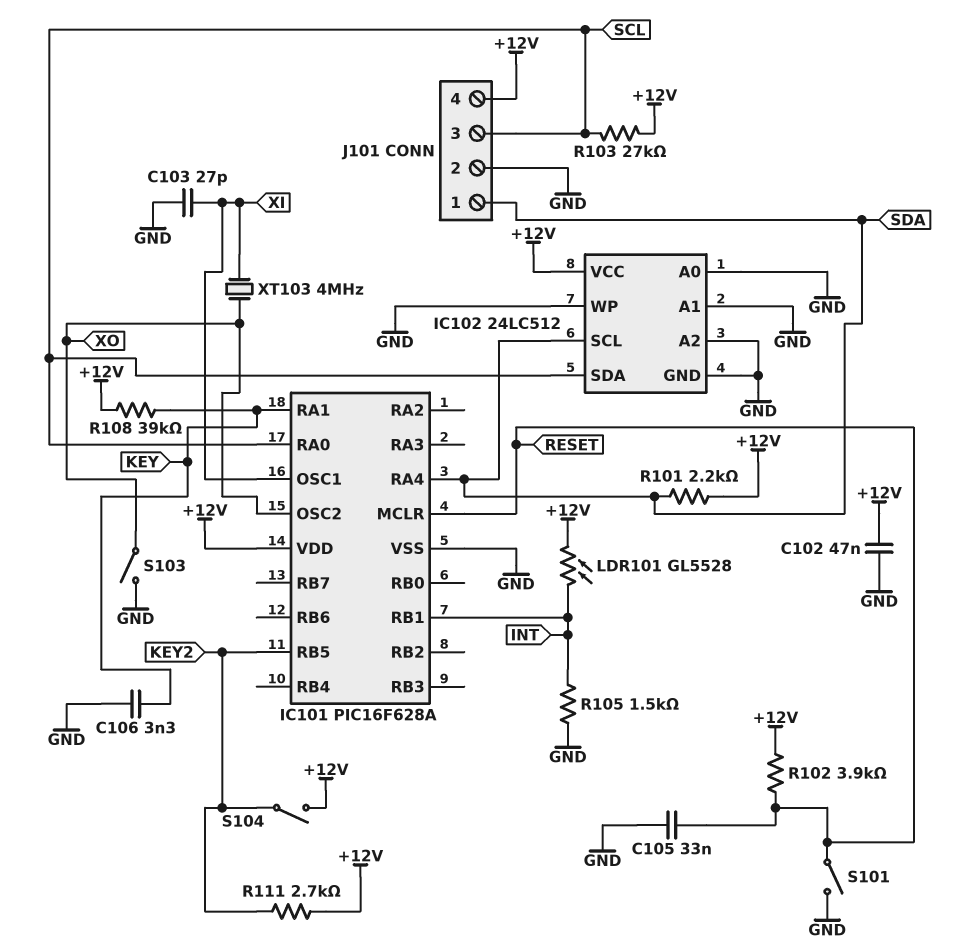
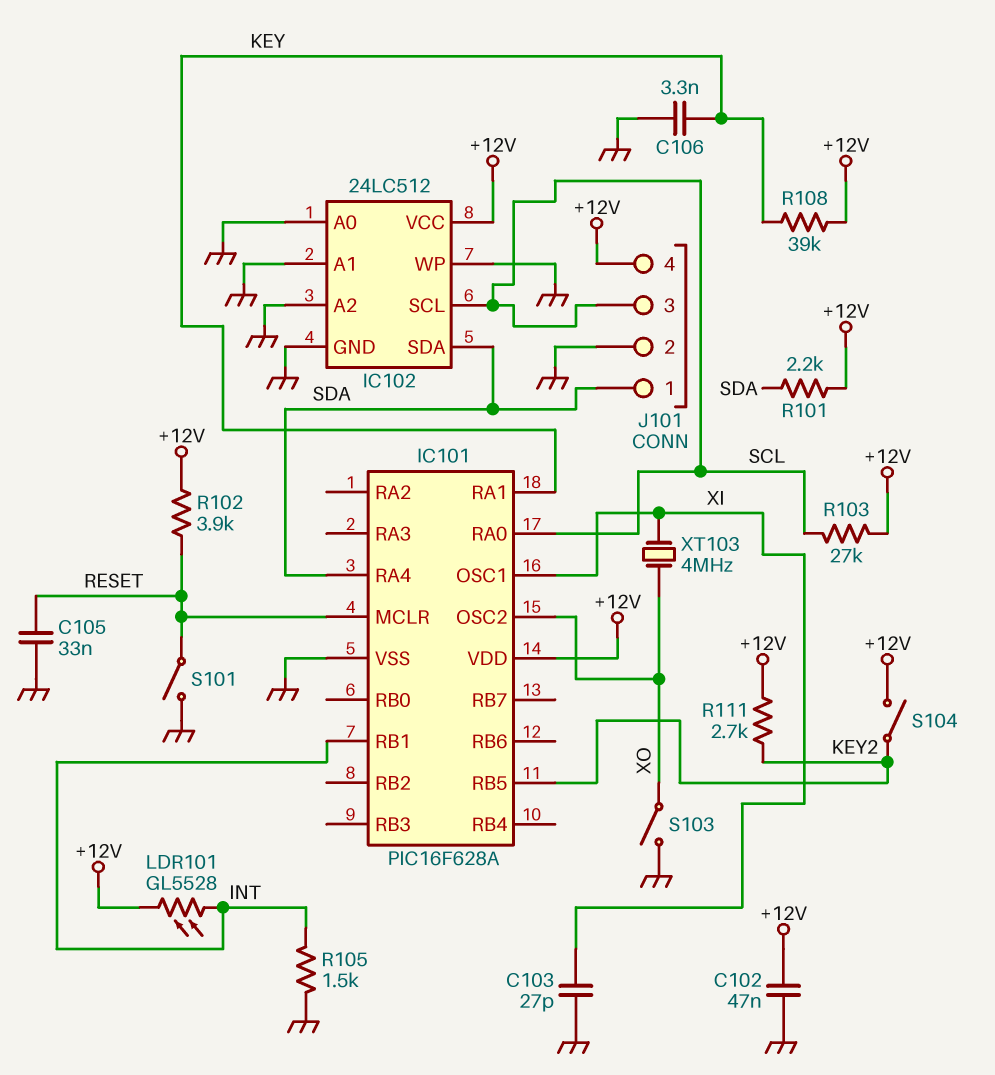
IC102 pin SCL: SDA -> SCL
IC102 pin SDA: SCL -> SDA

